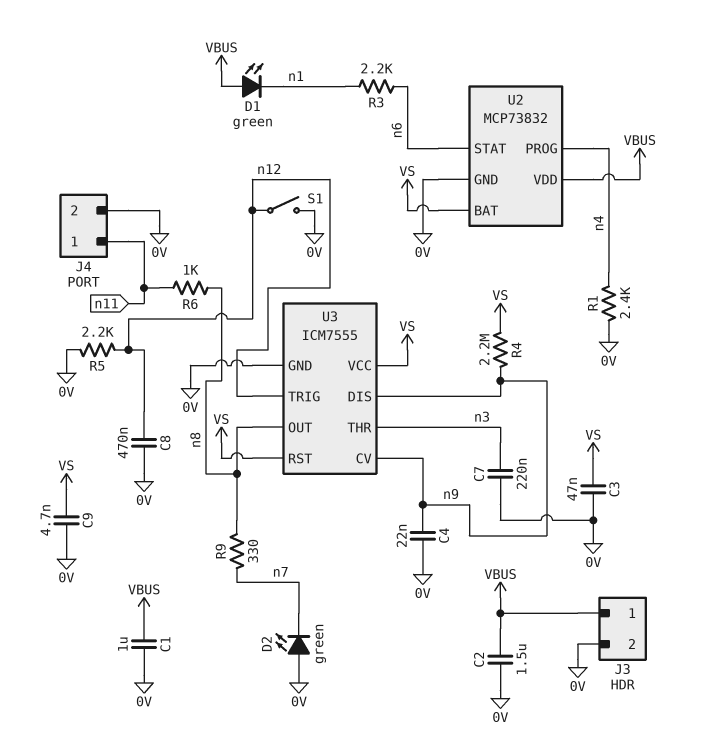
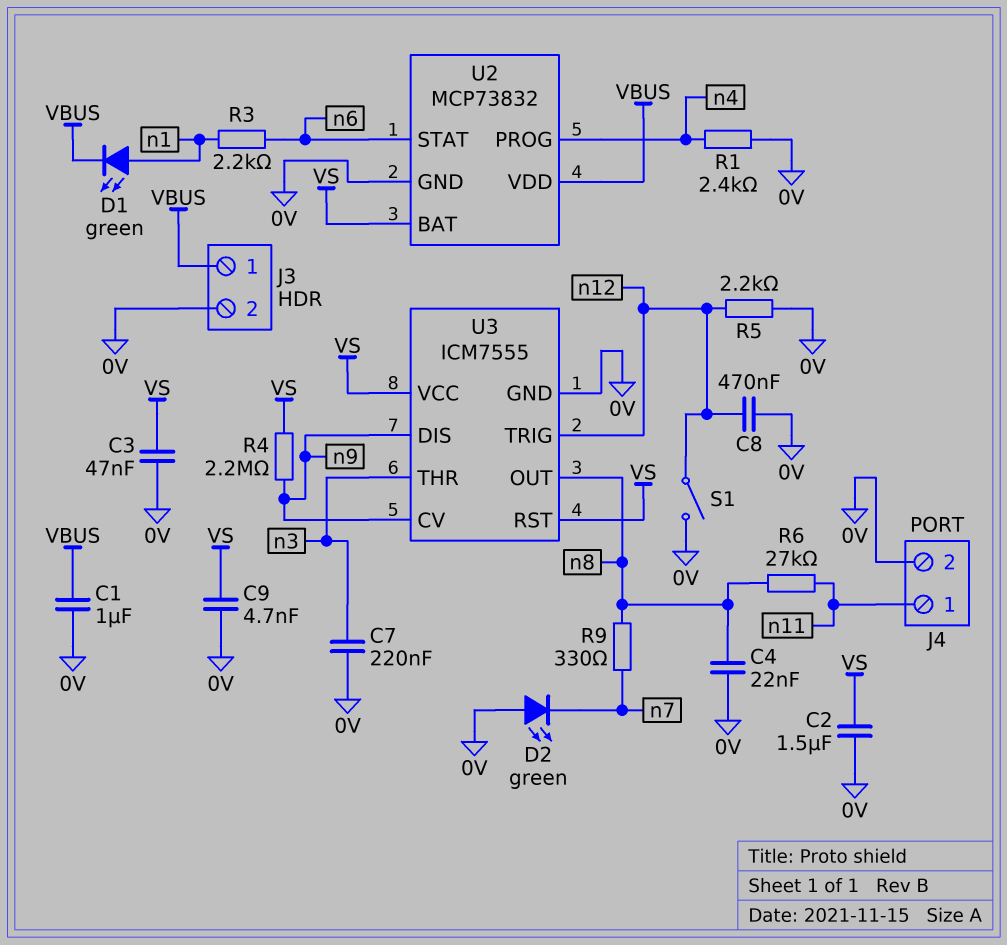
C2: 1.5uF (0V, VBUS) -> 1.5uF (0V, VS)
C4: 22nF (0V, n9) -> 22nF (0V, n8)
D1: LED green (A VBUS, K n1) -> LED green (A n1, K VBUS)
R6: 1k (n8, n11) -> 27k (n8, n11)

